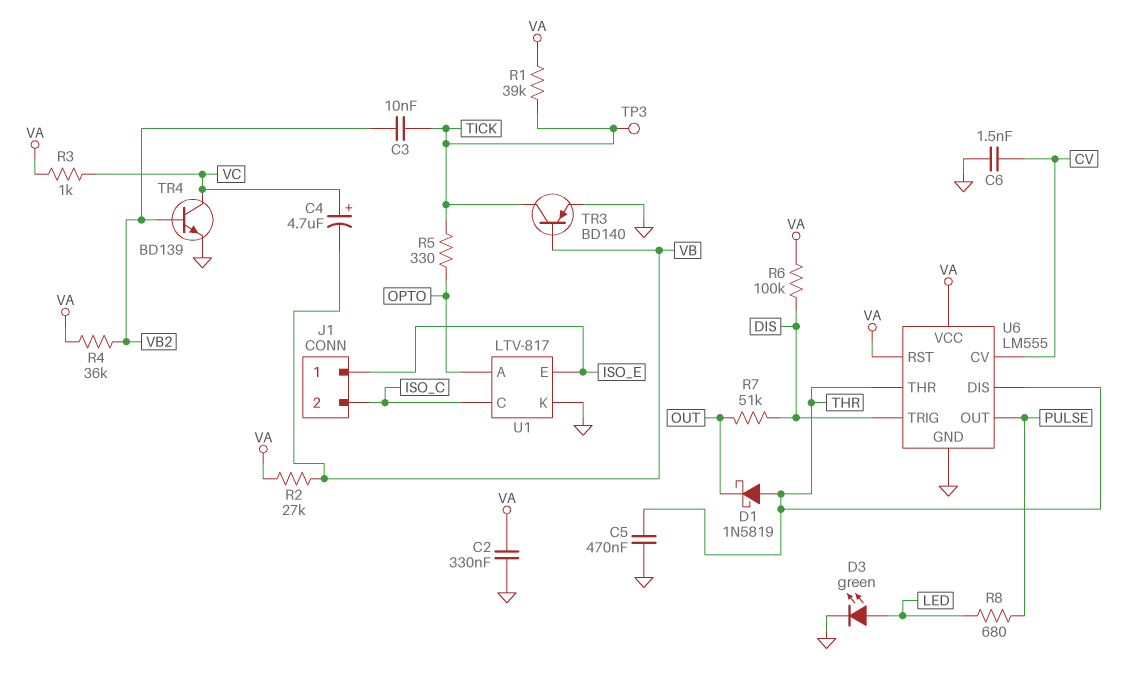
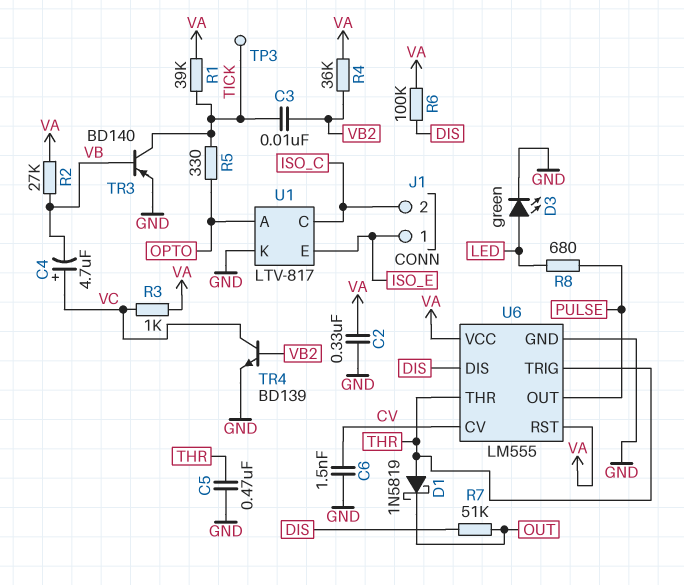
U6 pin DIS: THR -> DIS
U6 pin TRIG: DIS -> THR

